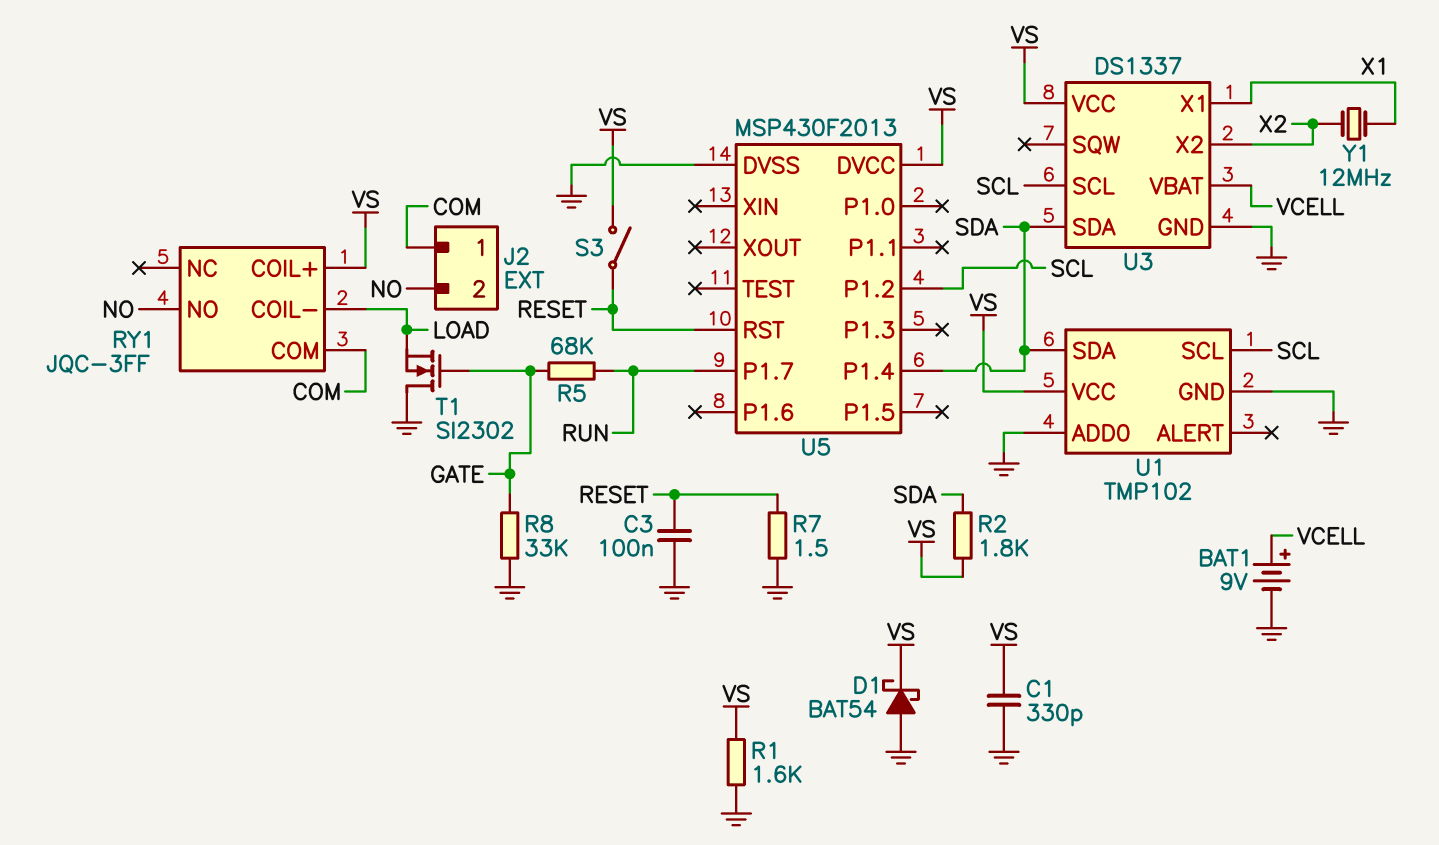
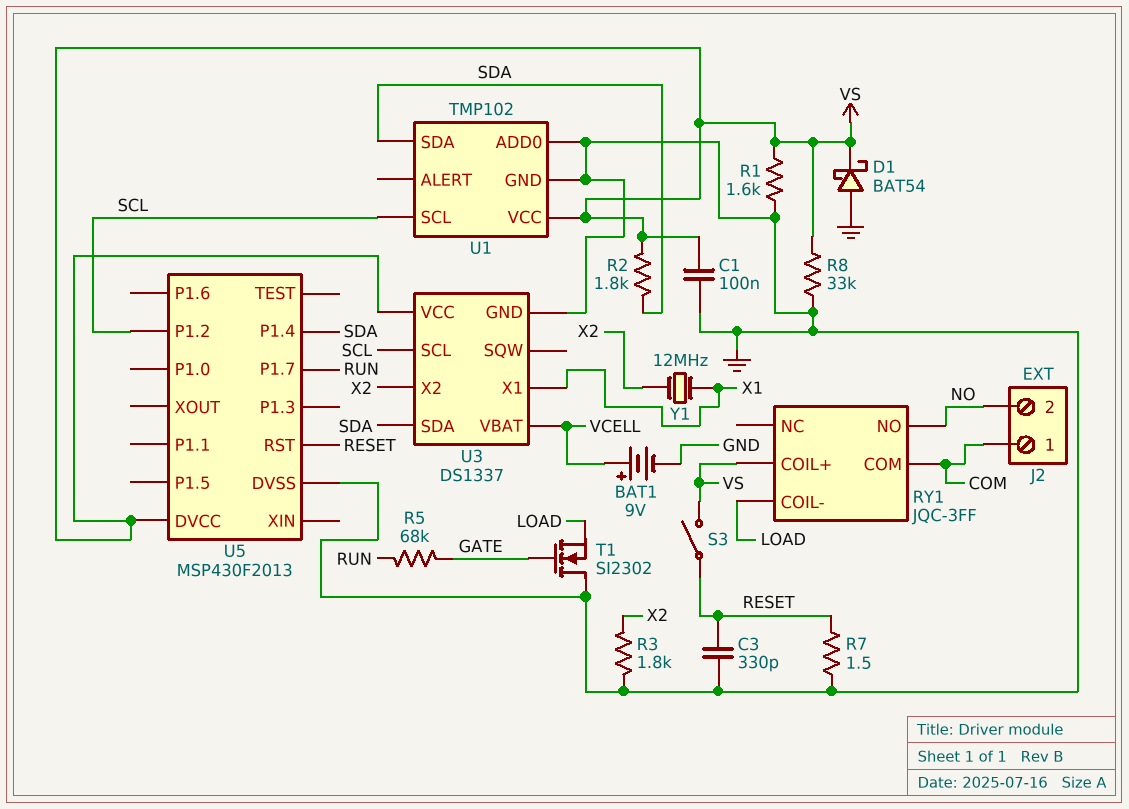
C1: 330pF (GND, VS) -> 100nF (GND, VS)
C3: 100nF (GND, RESET) -> 330pF (GND, RESET)
R3: none -> 1.8k (GND, X2)
R8: 33k (GATE, GND) -> 33k (GND, VS)

